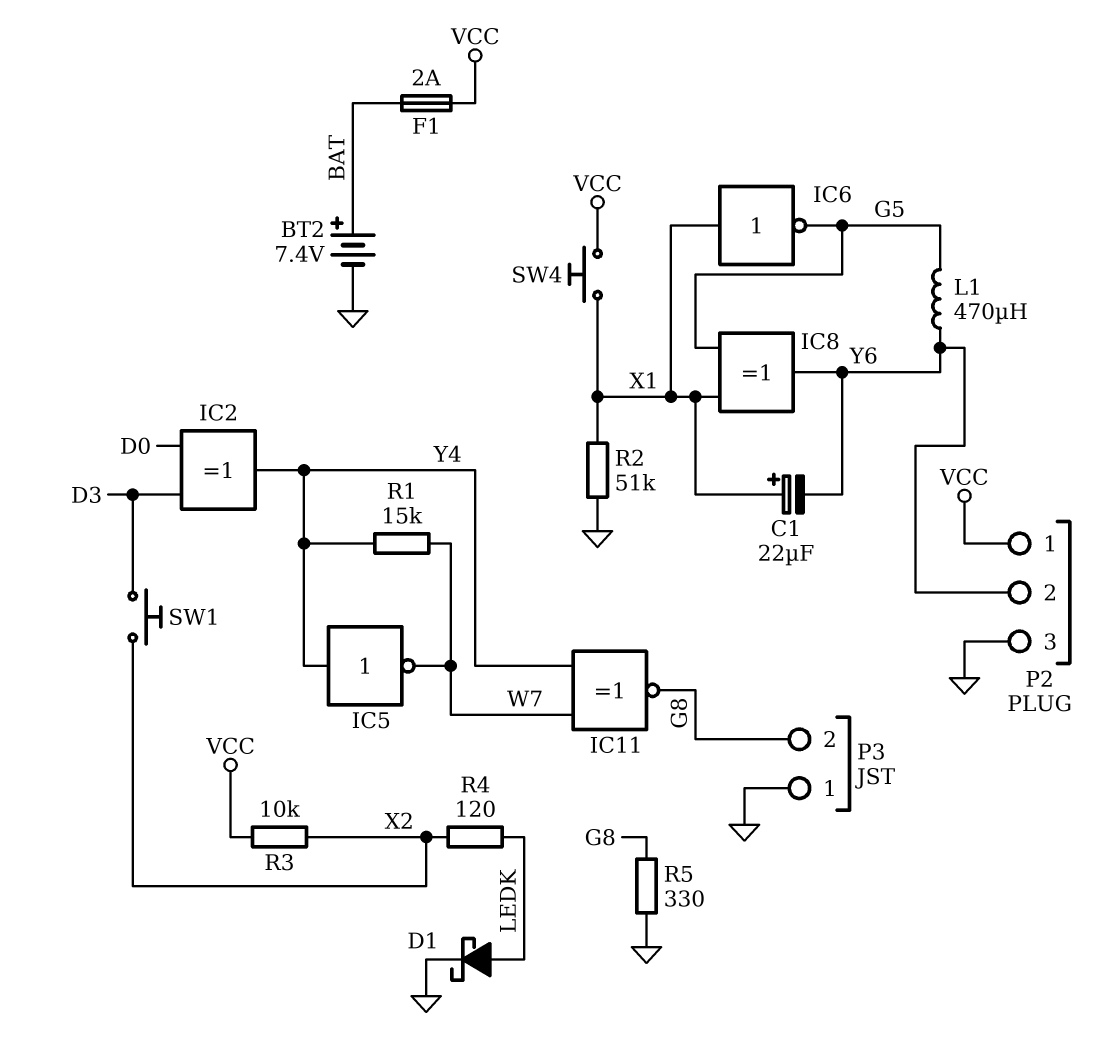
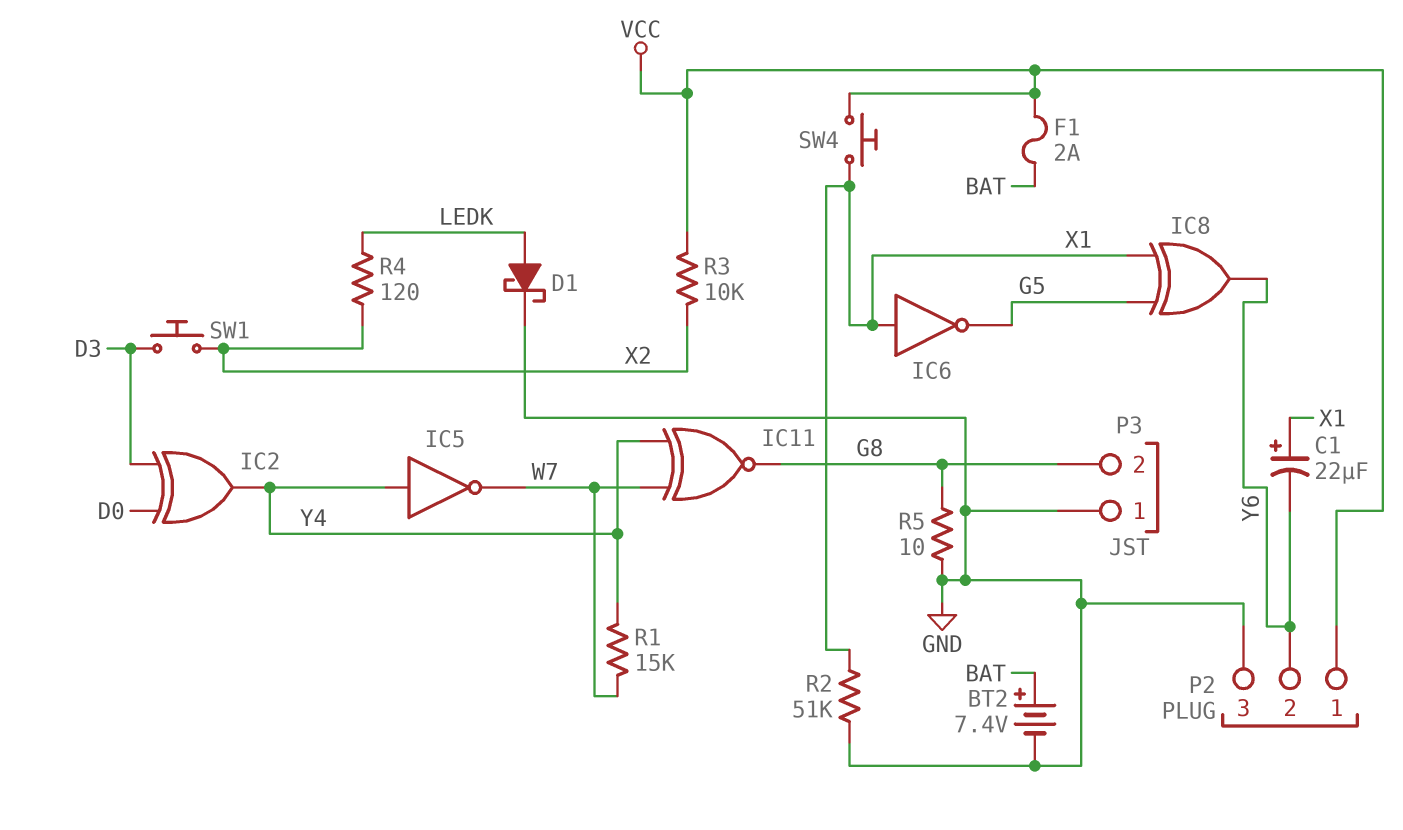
L1: 470uH (G5, Y6) -> none
R5: 330 (G8, GND) -> 10 (G8, GND)

